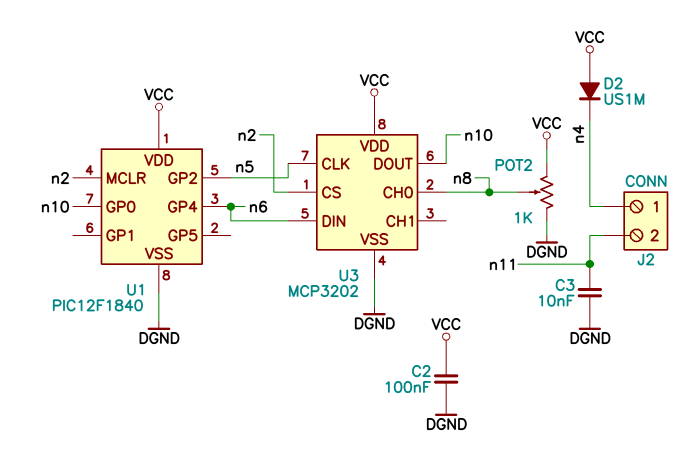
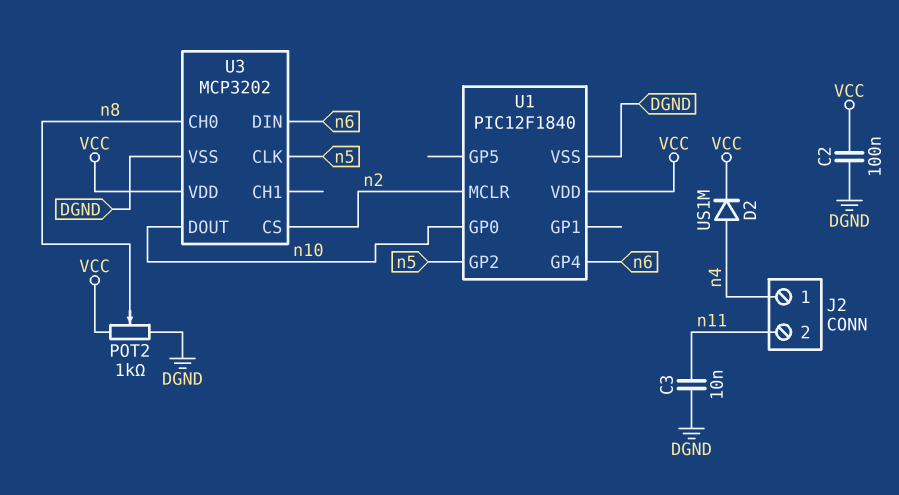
D2: diode US1M (A VCC, K n4) -> diode US1M (A n4, K VCC)

